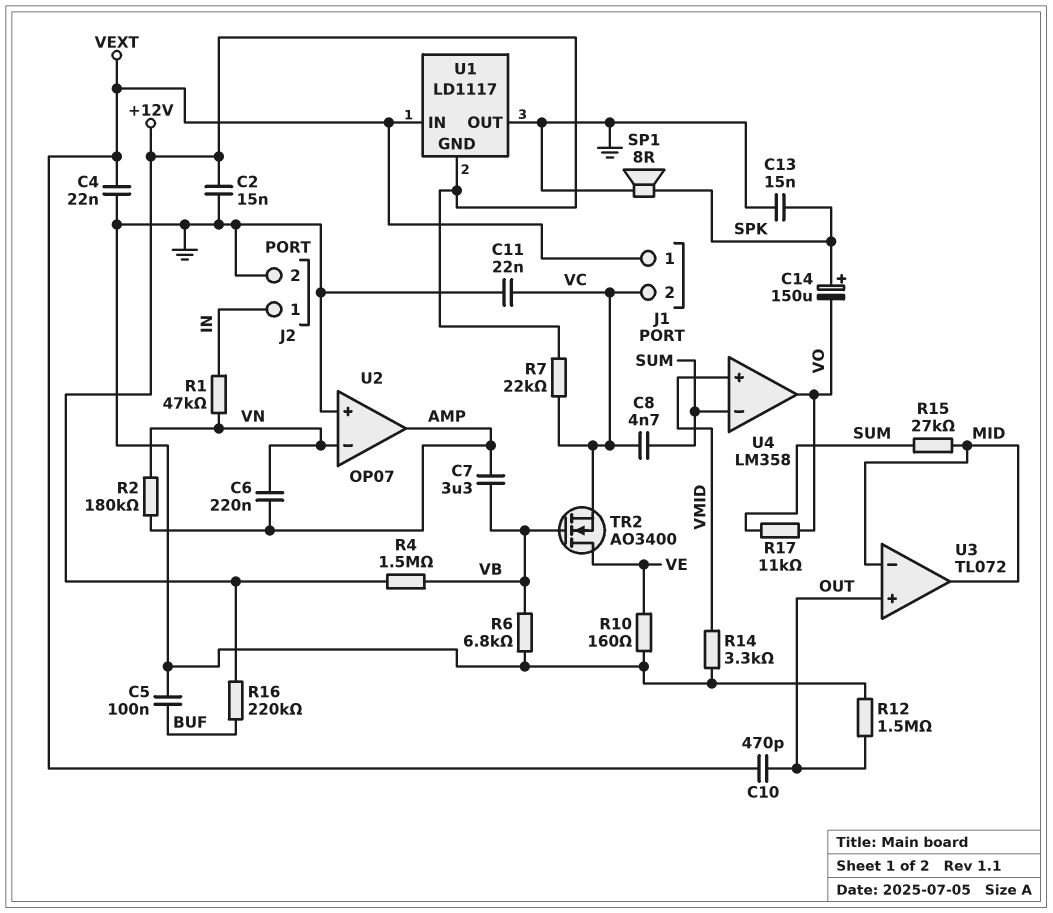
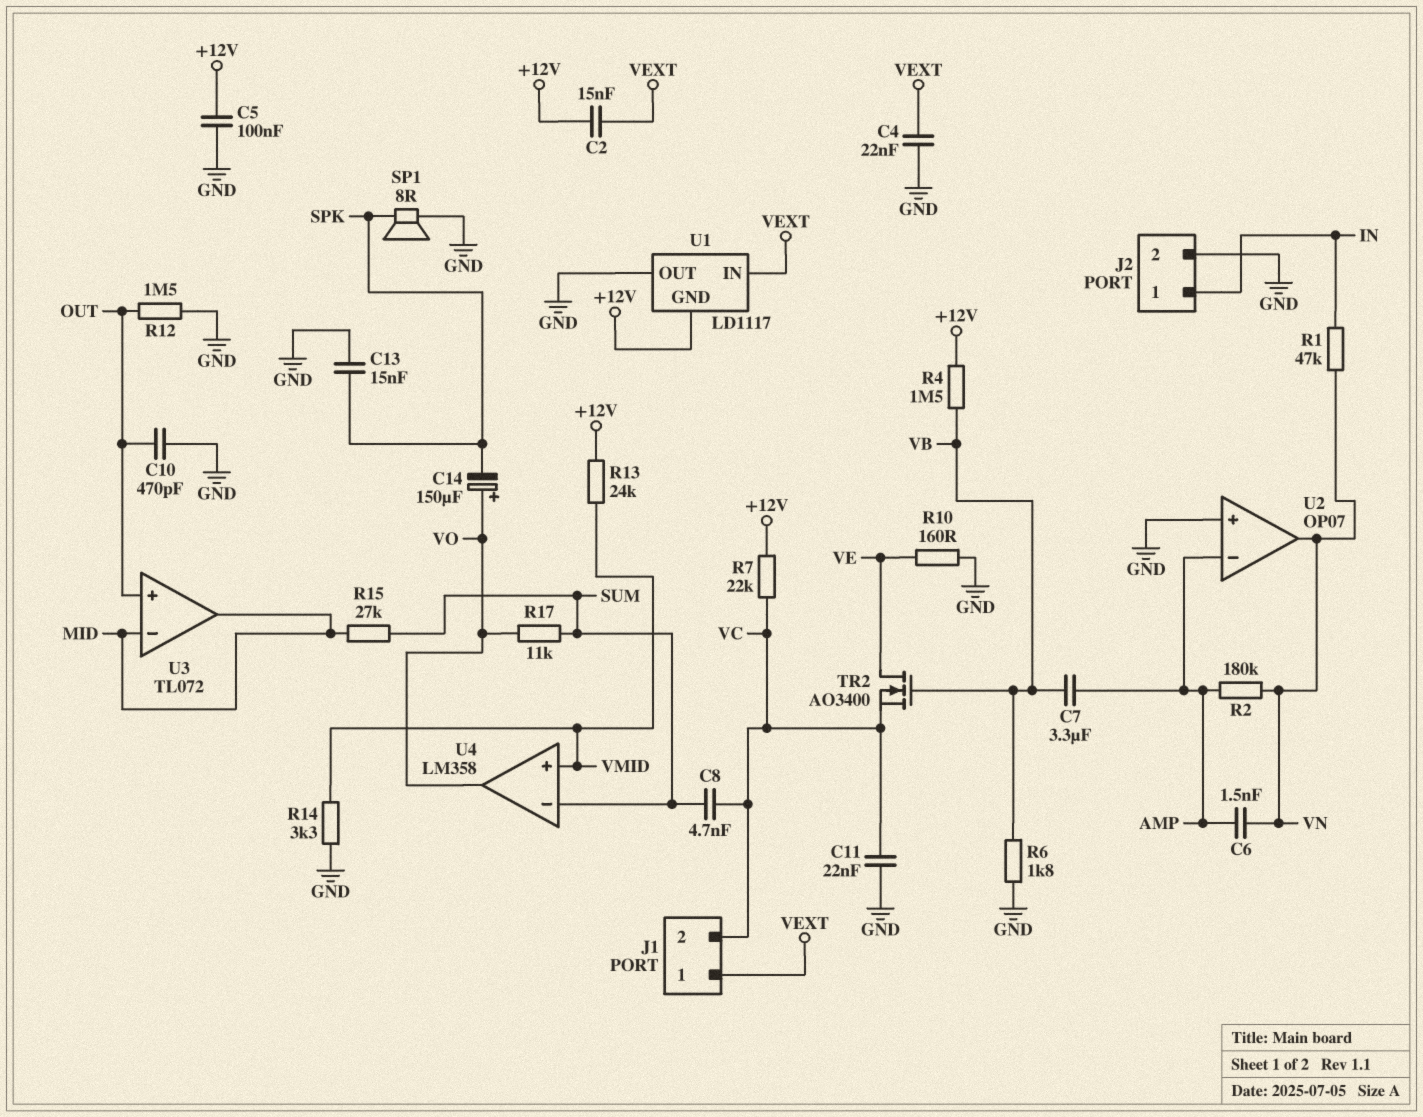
C2: 15nF (+12V, GND) -> 15nF (+12V, VEXT)
C5: 100nF (BUF, GND) -> 100nF (+12V, GND)
C6: 220nF (AMP, VN) -> 1.5nF (AMP, VN)
C10: 470pF (OUT, VEXT) -> 470pF (GND, OUT)
C14: 150uF (plus SPK, minus VO) -> 150uF (plus VO, minus SPK)
R6: 6.8k (GND, VB) -> 1.8k (GND, VB)
R13: none -> 24k (+12V, VMID)
R16: 220k (+12V, BUF) -> none
U2 pin in-: VN -> AMP
U2 pin out: AMP -> VN

